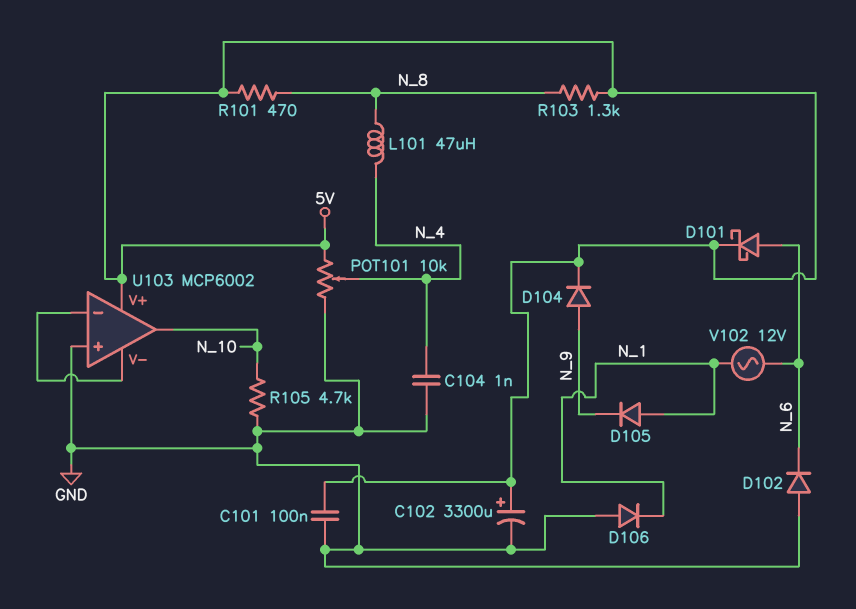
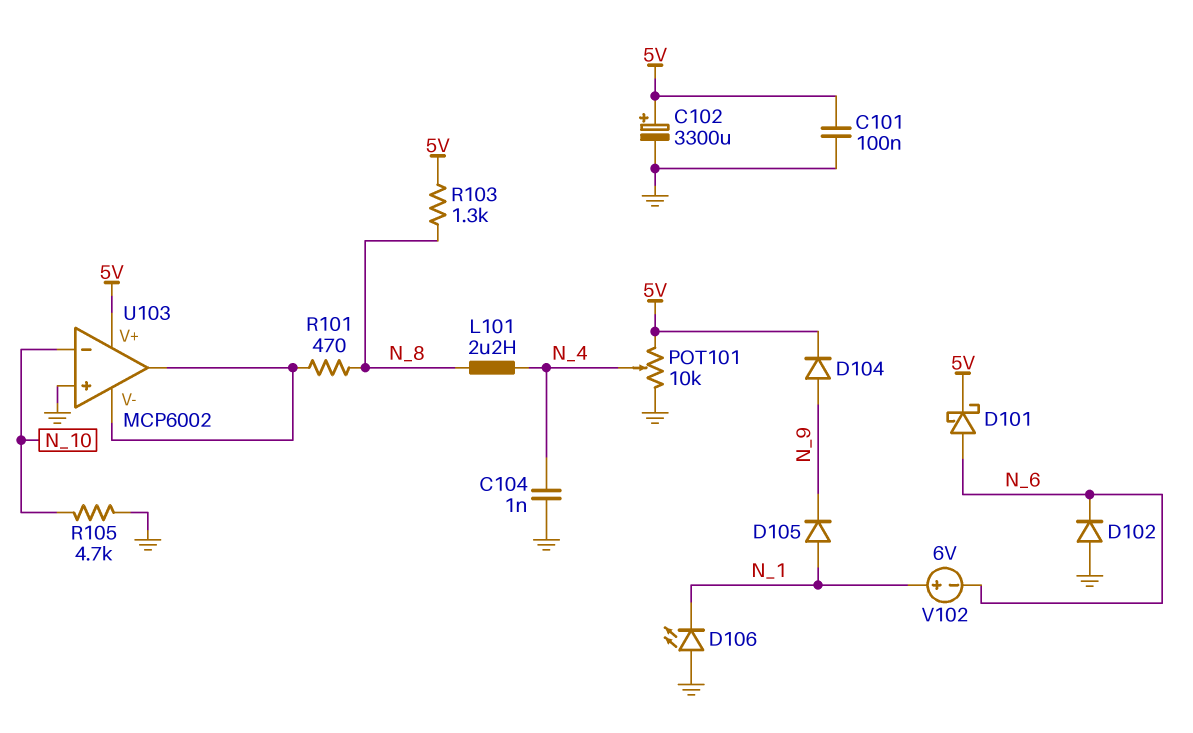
D106: diode (A GND, K N_1) -> LED (A GND, K N_1)
L101: 47uH (N_4, N_8) -> 2.2uH (N_4, N_8)
R101: 470 (5V, N_8) -> 470 (N_8, U103/V-)
U103 pin in-: U103/V- -> N_10
U103 pin out: N_10 -> U103/V-
V102: AC 12V (N_1, N_6) -> 6V (plus N_1, minus N_6)

